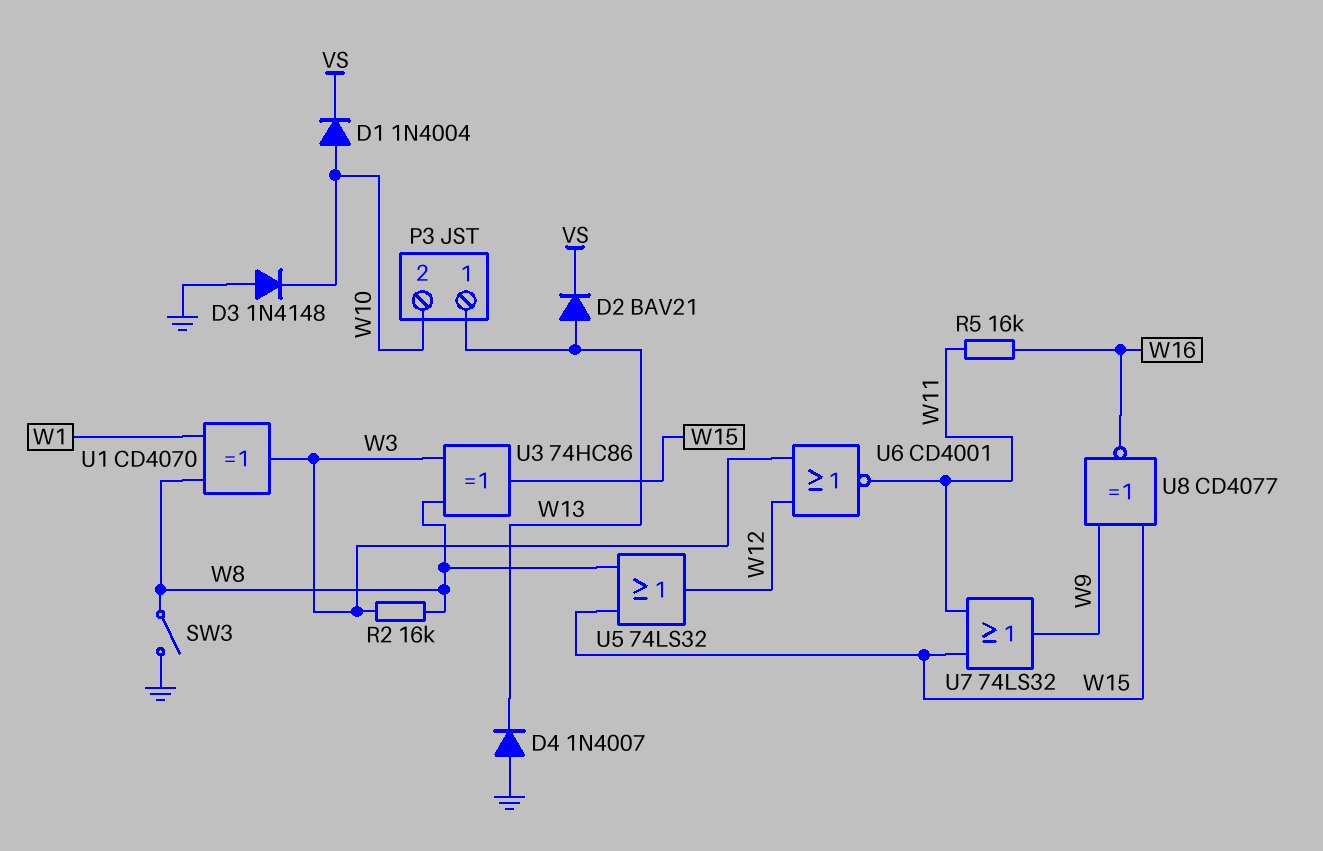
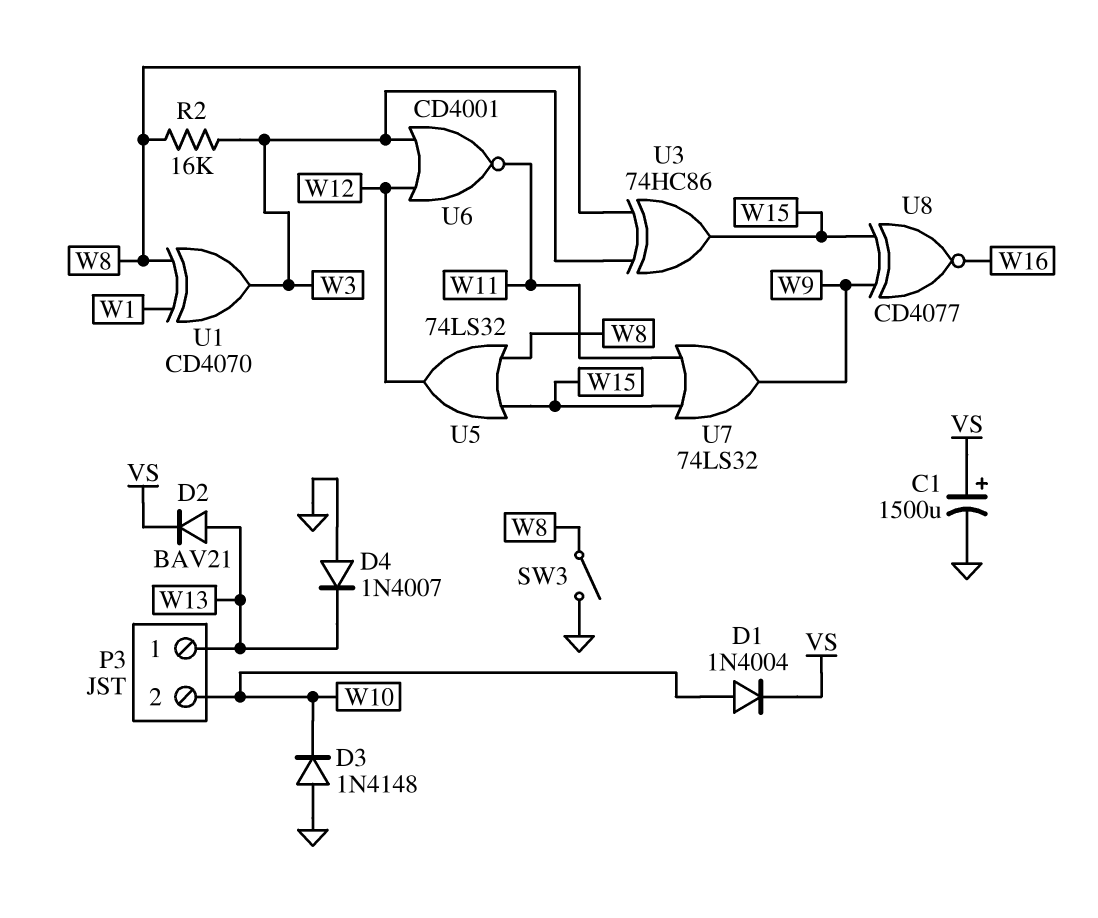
C1: none -> 1500uF (plus VS, minus GND)
R5: 16k (W11, W16) -> none

